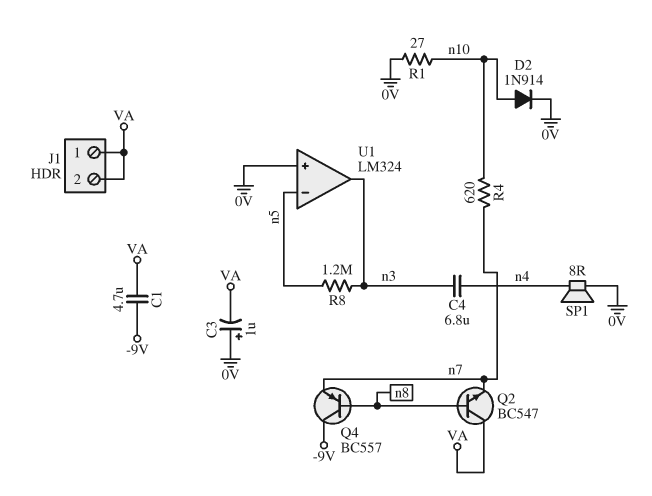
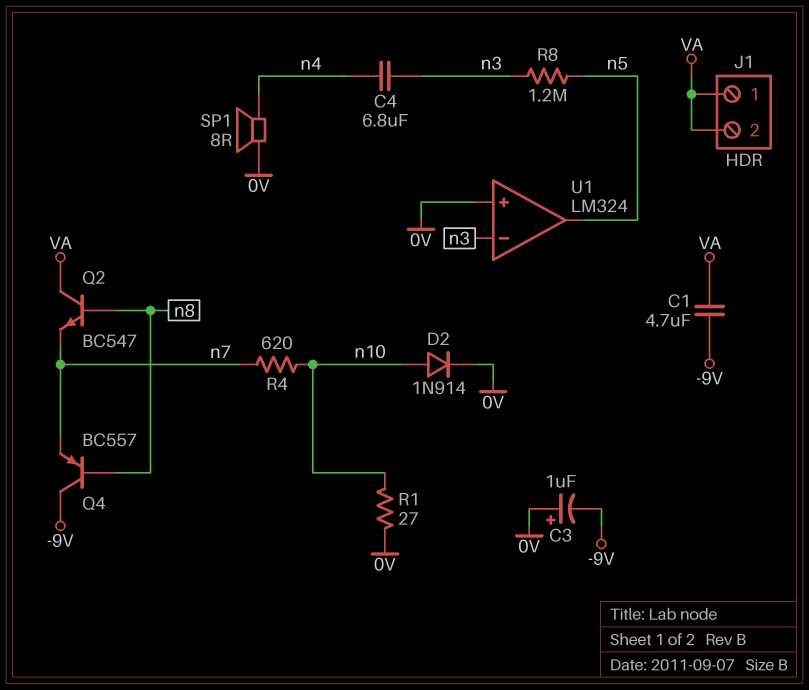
C3: 1uF (plus 0V, minus VA) -> 1uF (plus 0V, minus -9V)
U1 pin in-: n5 -> n3
U1 pin out: n3 -> n5

